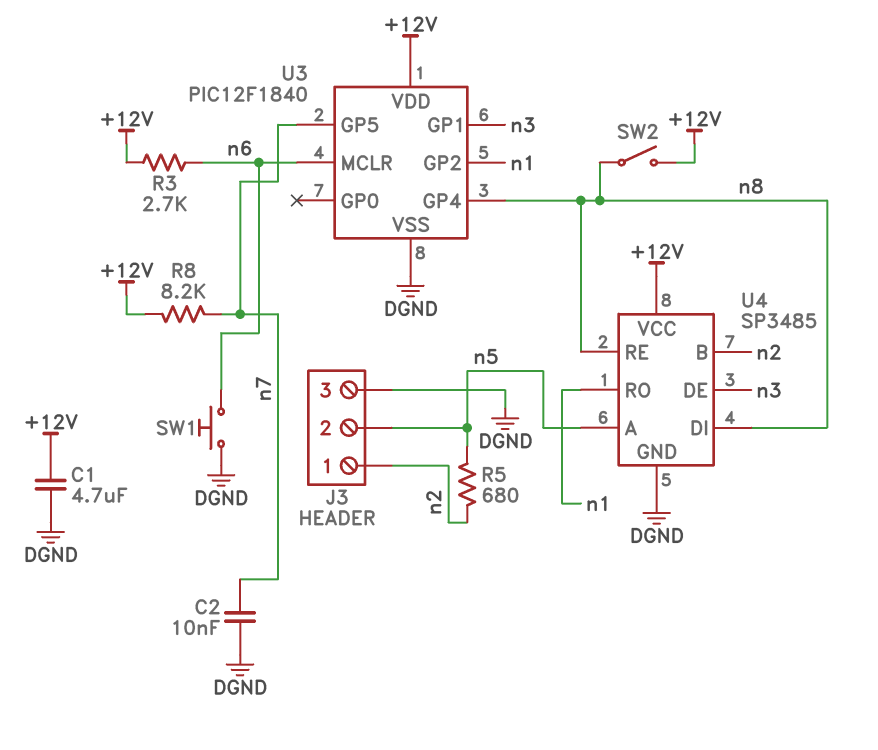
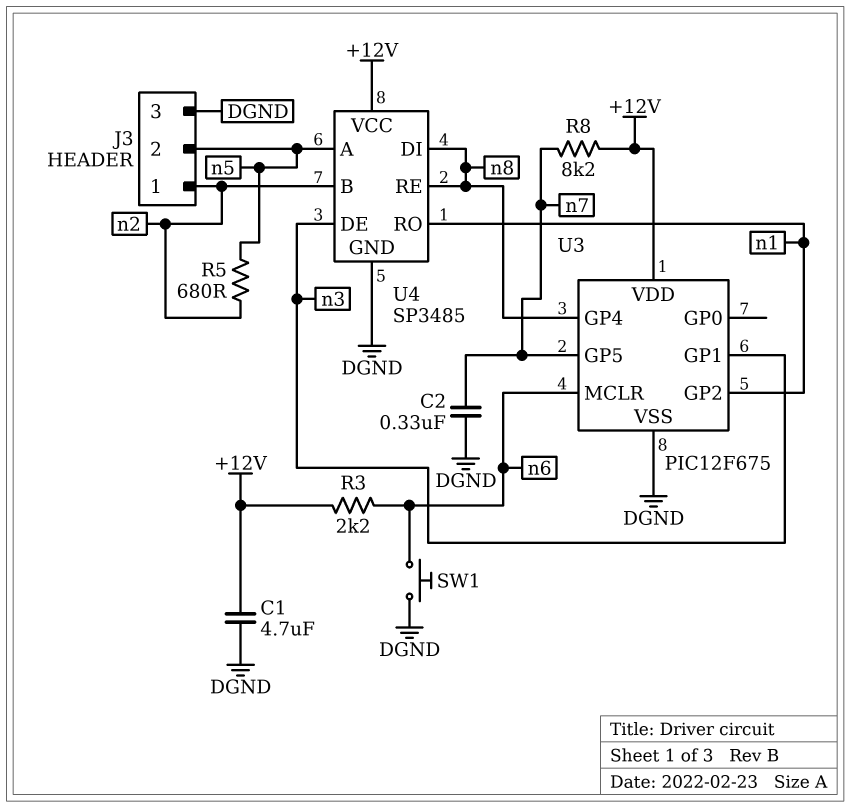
C2: 10nF (DGND, n7) -> 330nF (DGND, n7)
R3: 2.7k (+12V, n6) -> 2.2k (+12V, n6)
SW2: switch (+12V, n8) -> none
U3: PIC12F1840 -> PIC12F675

